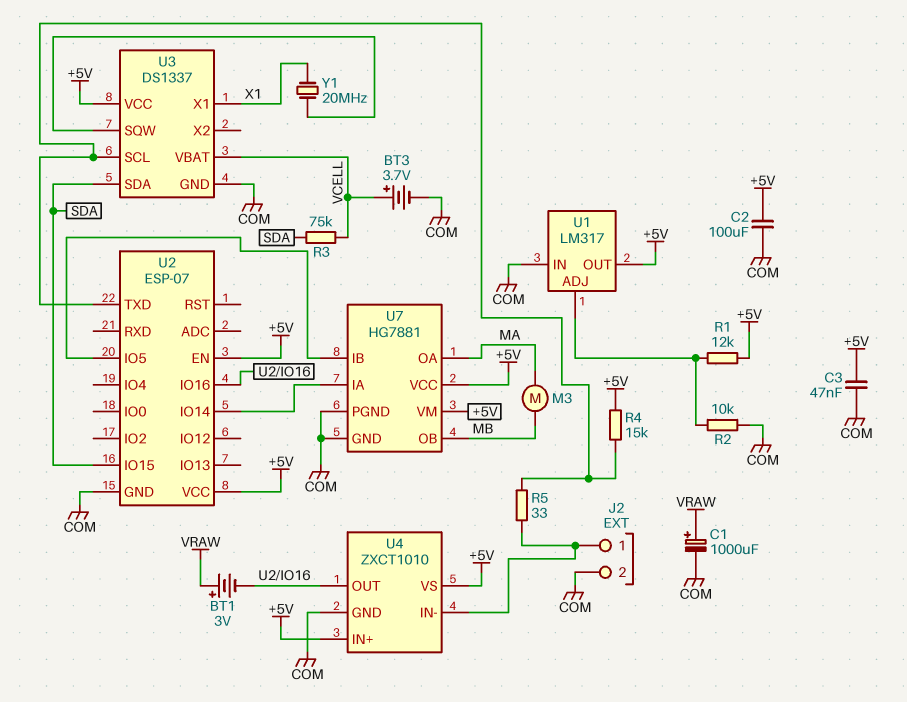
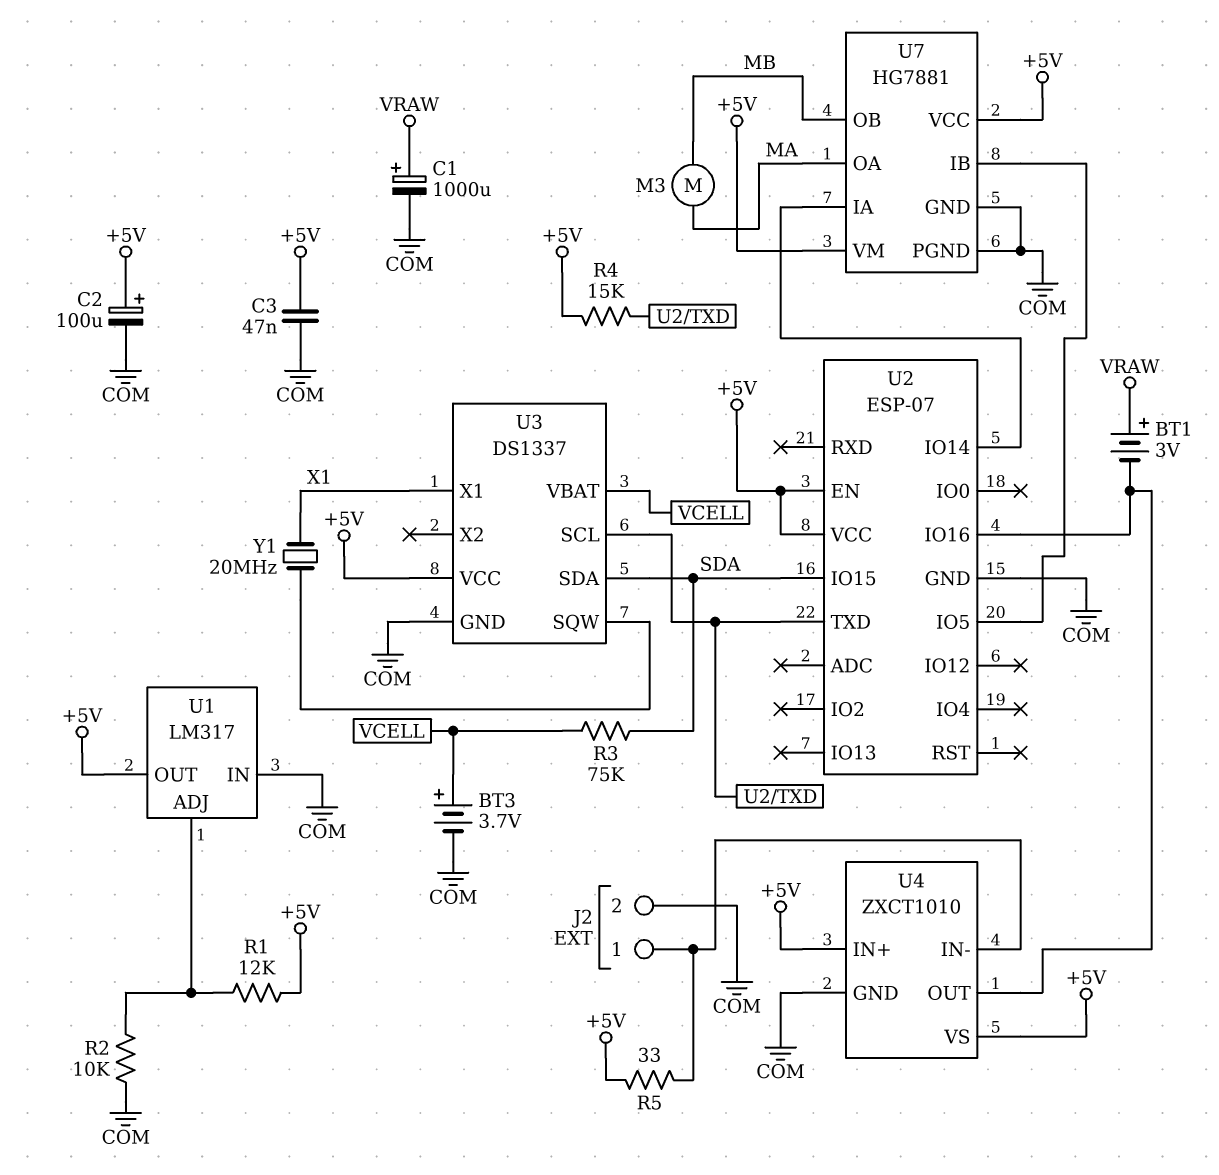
C2: 100uF (+5V, COM) -> 100uF (plus +5V, minus COM)
R5: 33 (J2/1, U2/TXD) -> 33 (+5V, J2/1)

